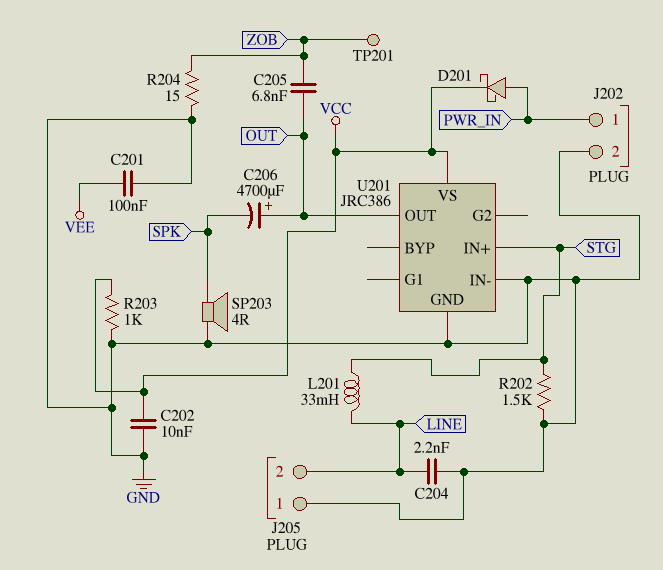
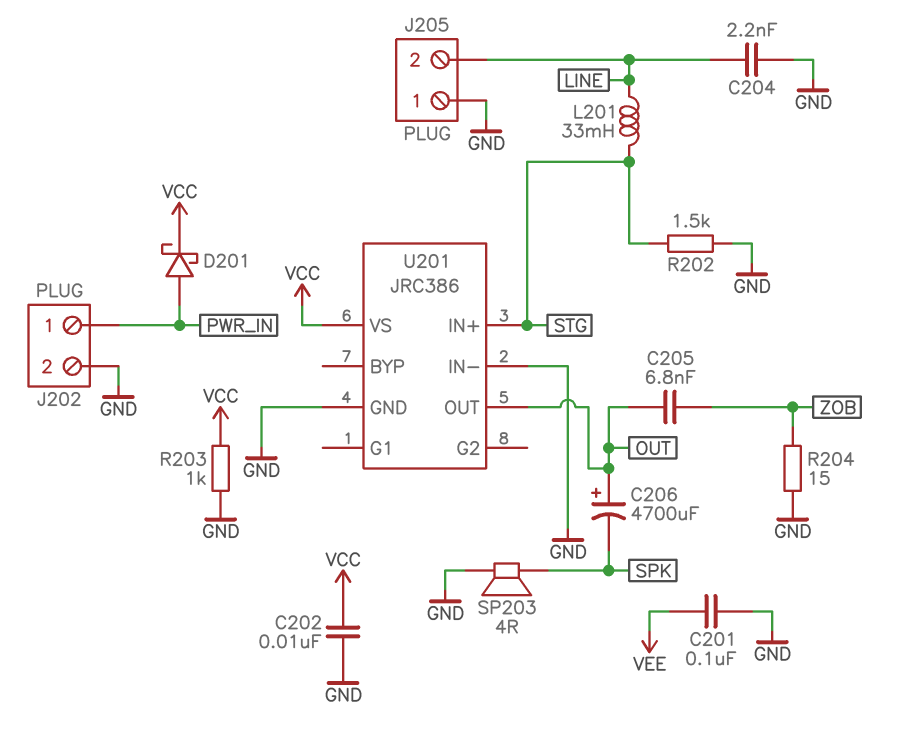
TP201: test point (ZOB) -> none

